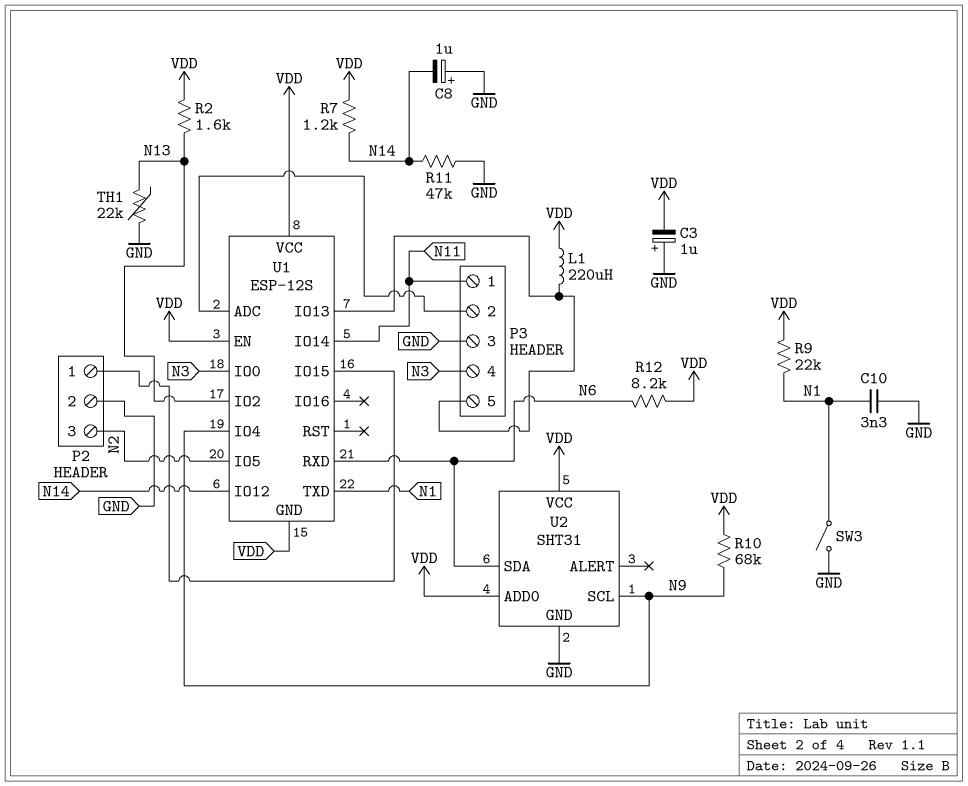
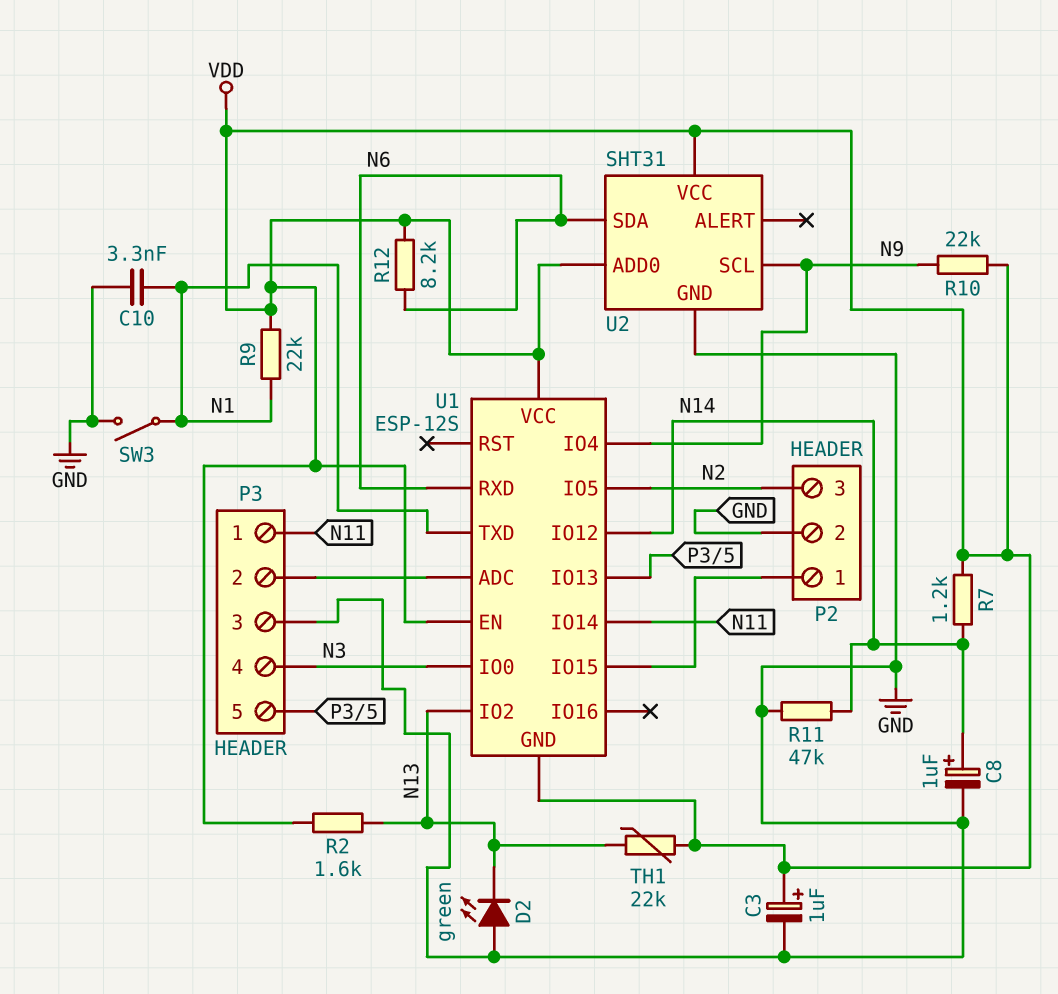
C3: 1uF (plus GND, minus VDD) -> 1uF (plus VDD, minus GND)
C8: 1uF (plus GND, minus N14) -> 1uF (plus N14, minus GND)
D2: none -> LED green (A GND, K N13)
L1: 220uH (P3/5, VDD) -> none
R10: 68k (N9, VDD) -> 22k (N9, VDD)
TH1: 22k (GND, N13) -> 22k (N13, VDD)

